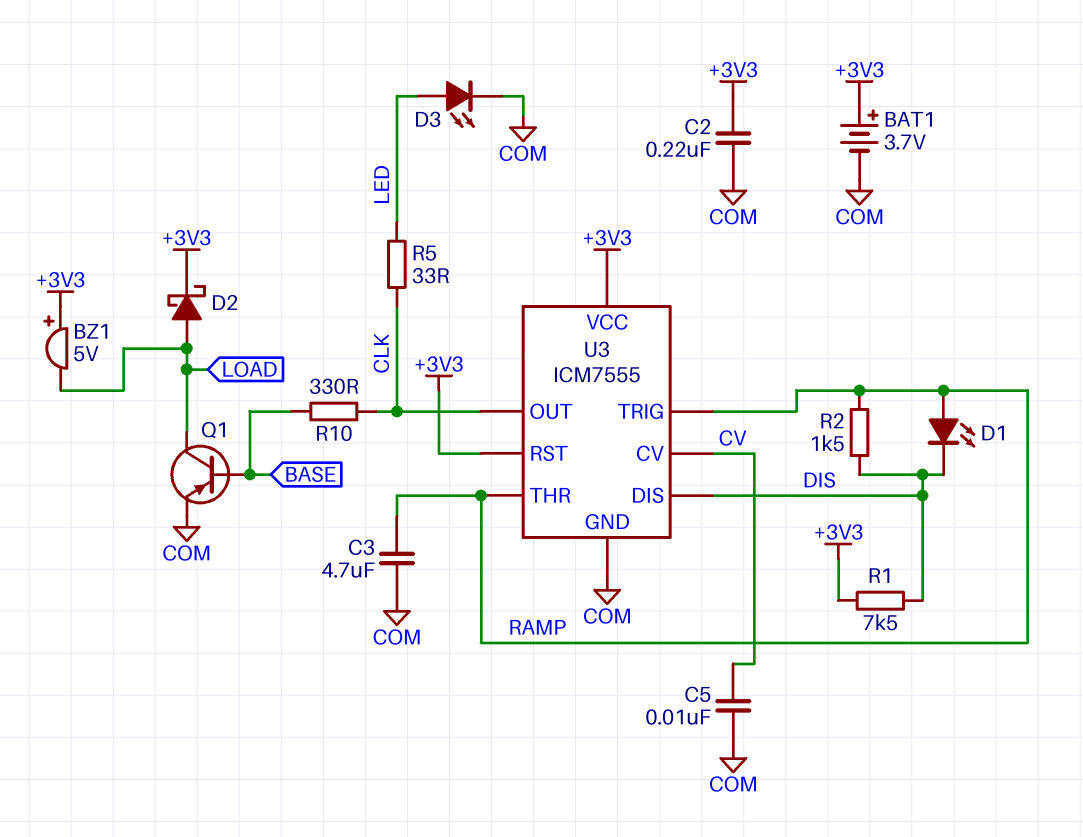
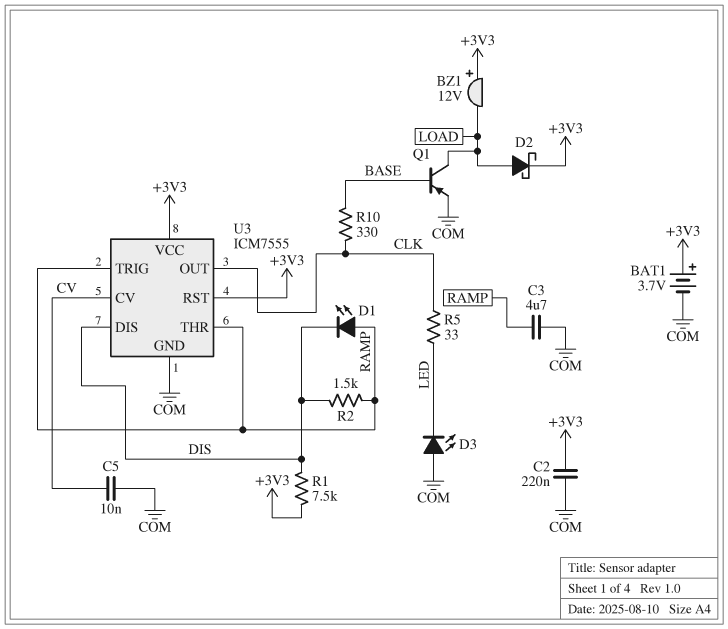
BZ1: buzzer 5V (plus +3V3, minus LOAD) -> buzzer 12V (plus +3V3, minus LOAD)
D3: LED (A LED, K COM) -> LED (A COM, K LED)

